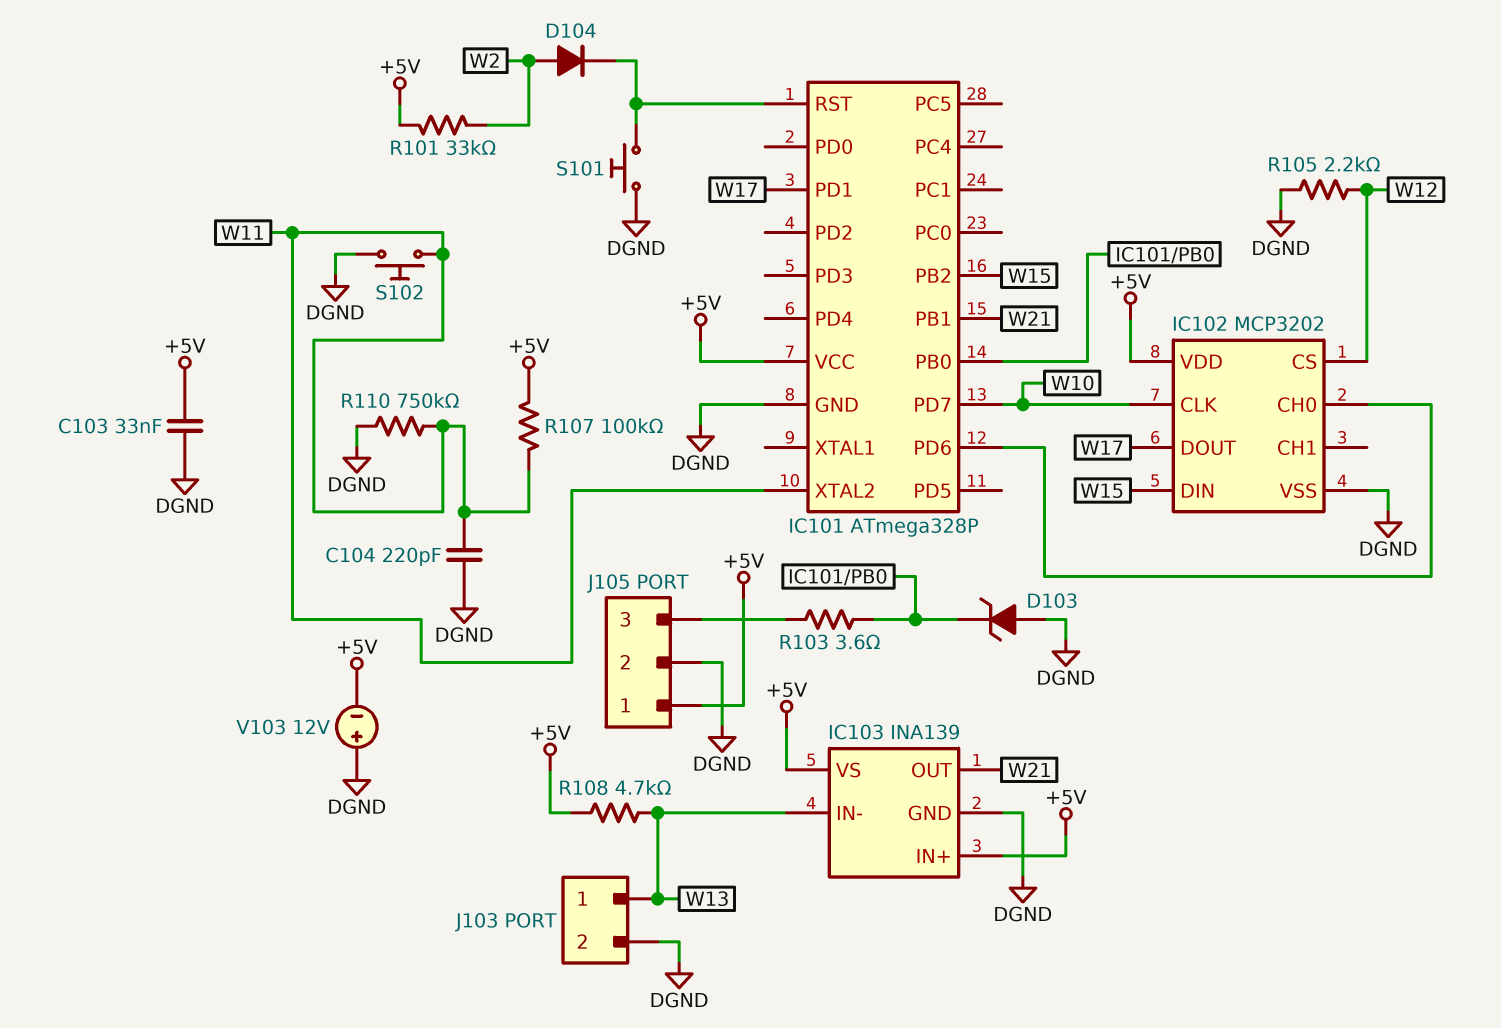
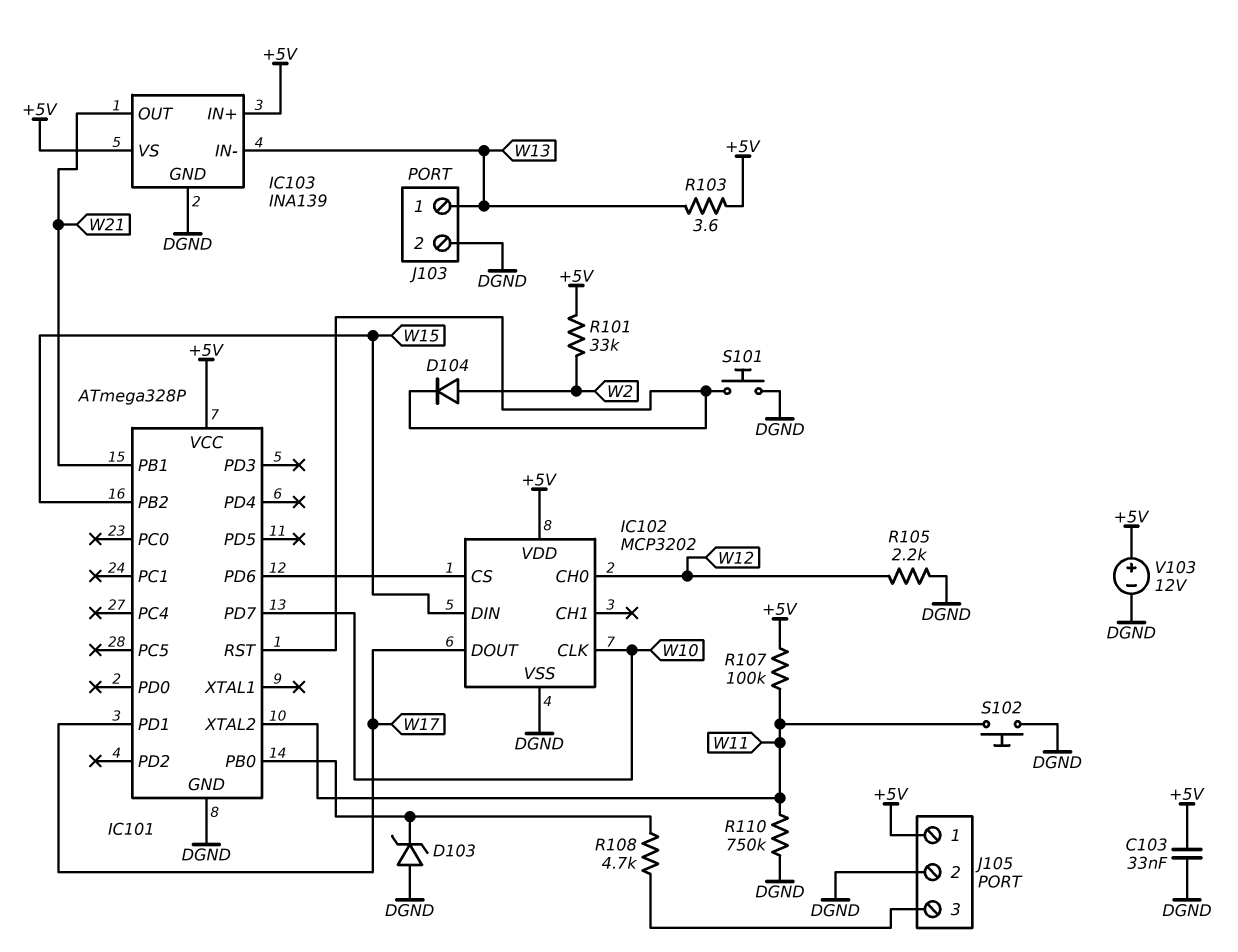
C104: 220pF (DGND, W11) -> none
IC102 pin CH0: IC101/PD6 -> W12
IC102 pin CS: W12 -> IC101/PD6
R103: 3.6 (IC101/PB0, J105/3) -> 3.6 (+5V, W13)
R108: 4.7k (+5V, W13) -> 4.7k (IC101/PB0, J105/3)
V103: 12V (plus DGND, minus +5V) -> 12V (plus +5V, minus DGND)

